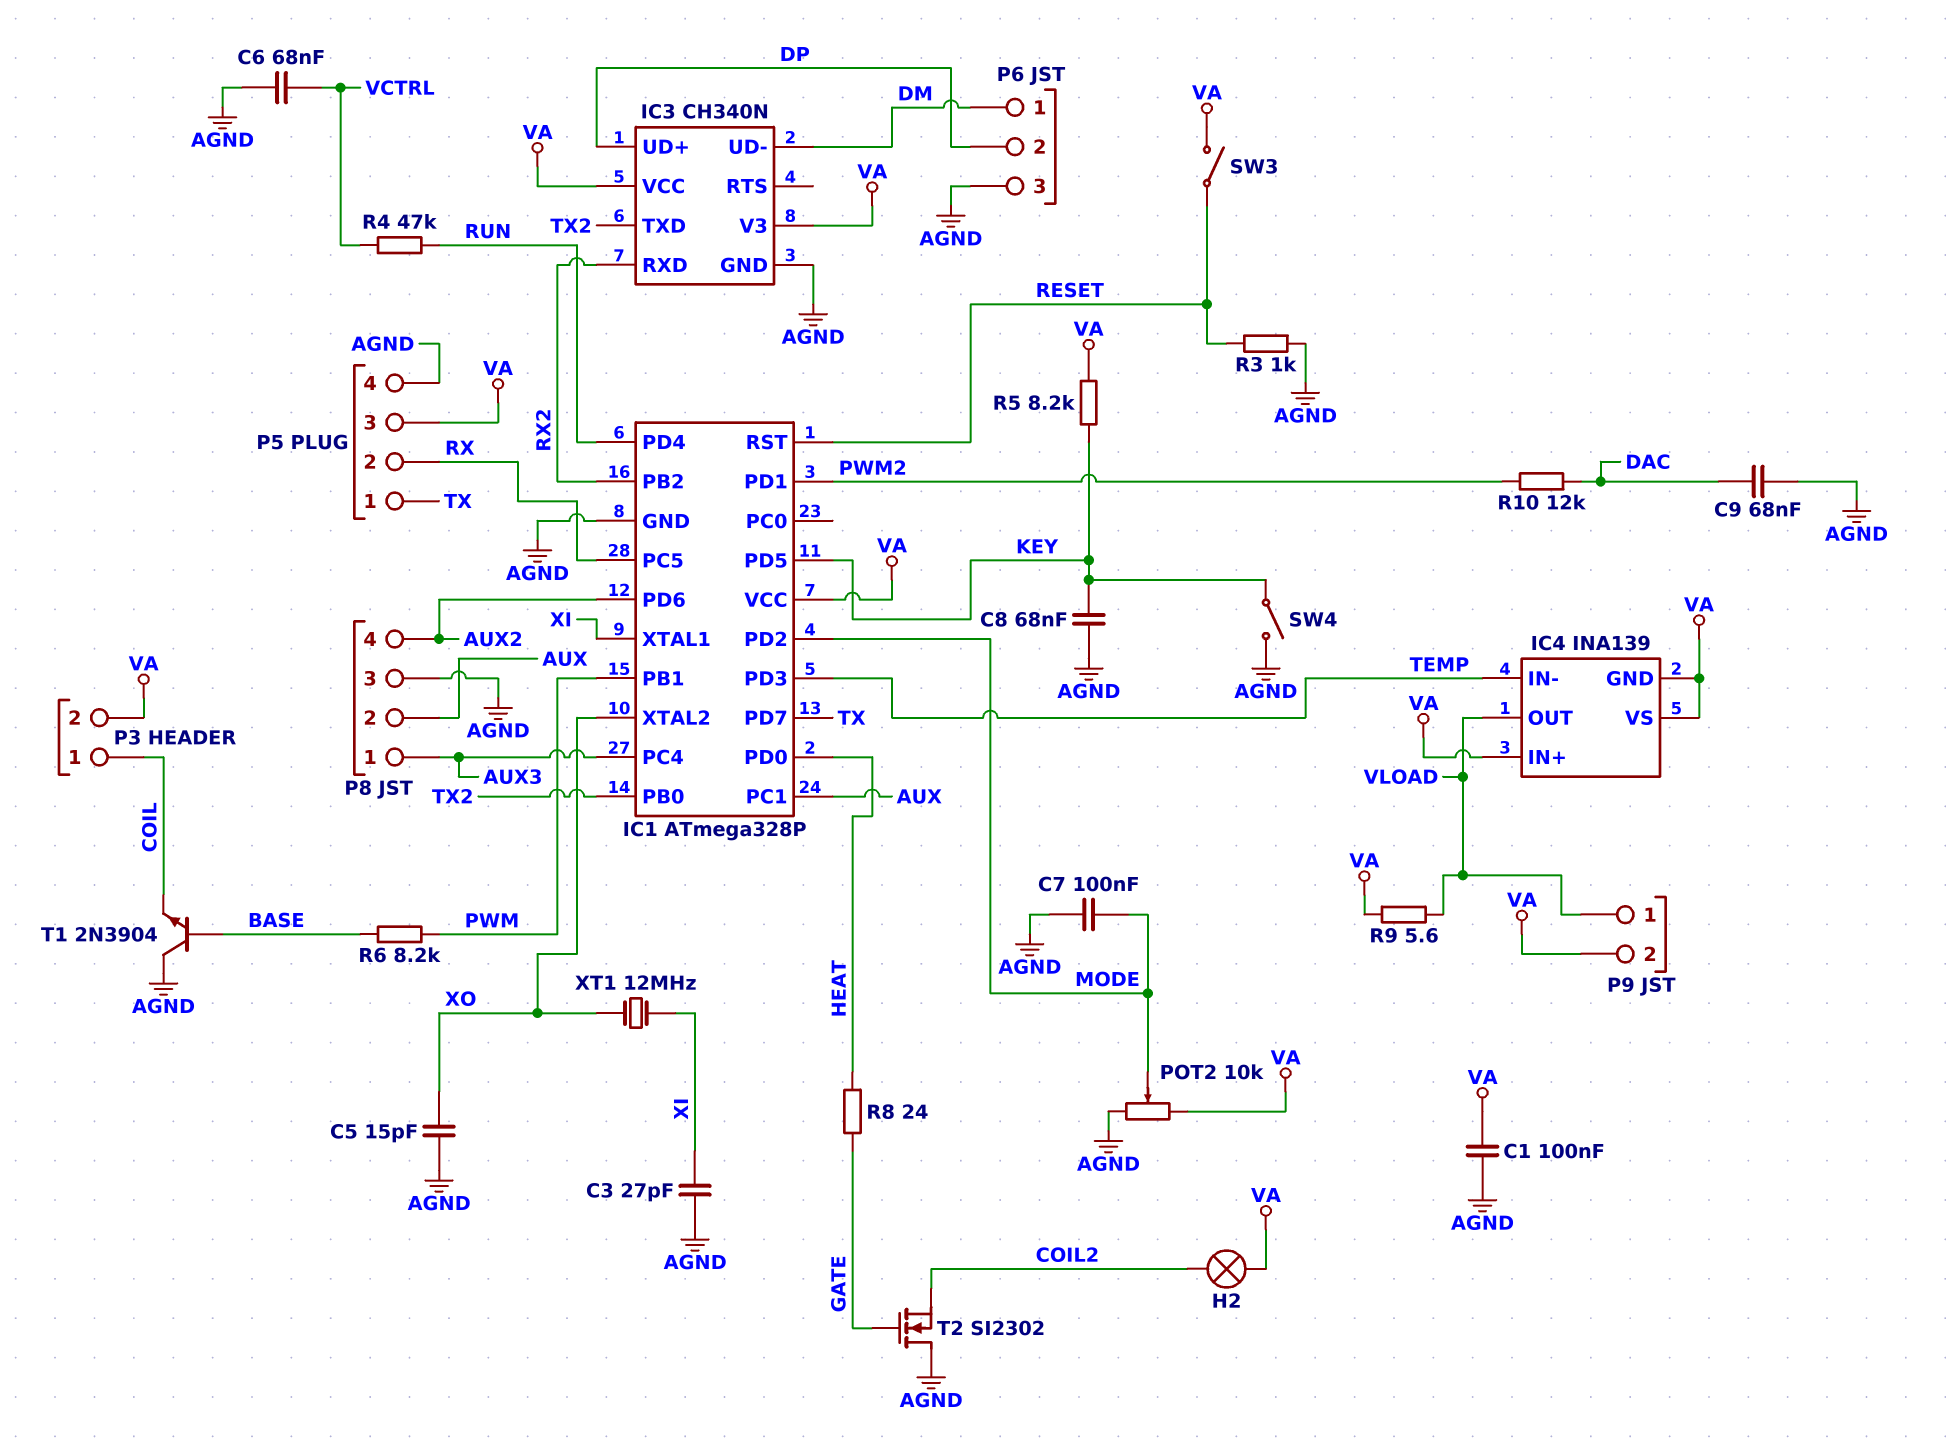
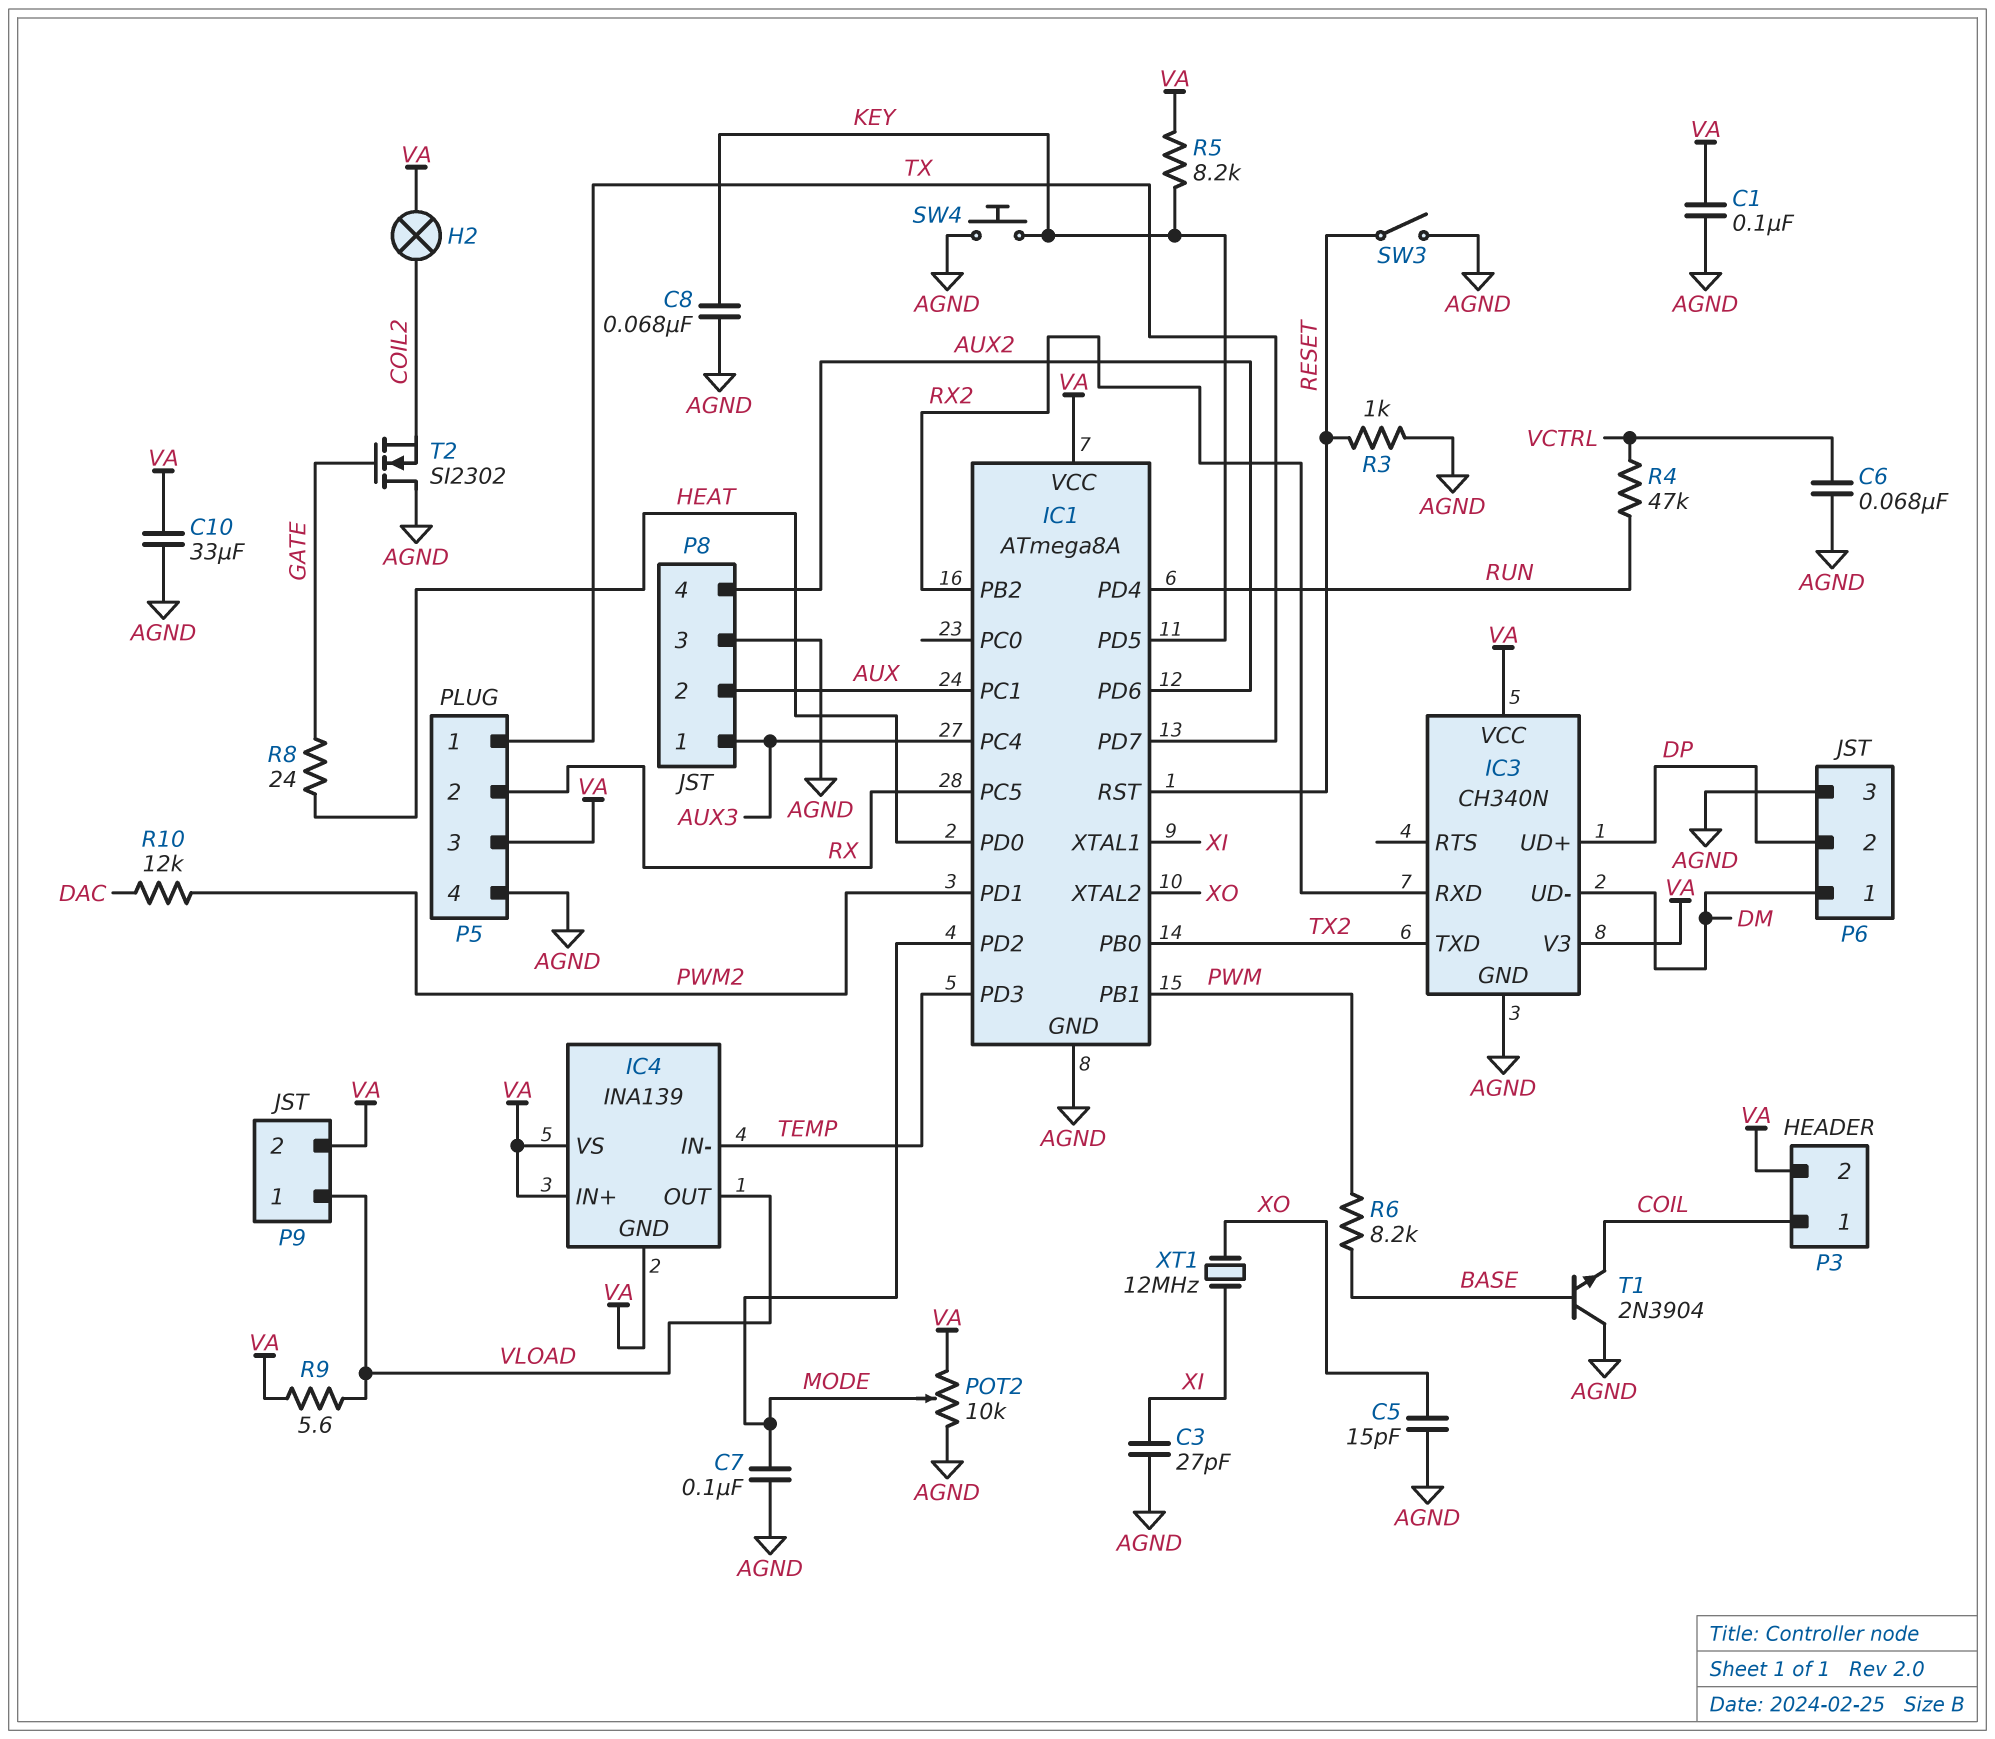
C9: 68nF (AGND, DAC) -> none
C10: none -> 33uF (AGND, VA)
IC1: ATmega328P -> ATmega8A
SW3: switch (RESET, VA) -> switch (AGND, RESET)
SW4: switch (AGND, KEY) -> button (AGND, KEY)

